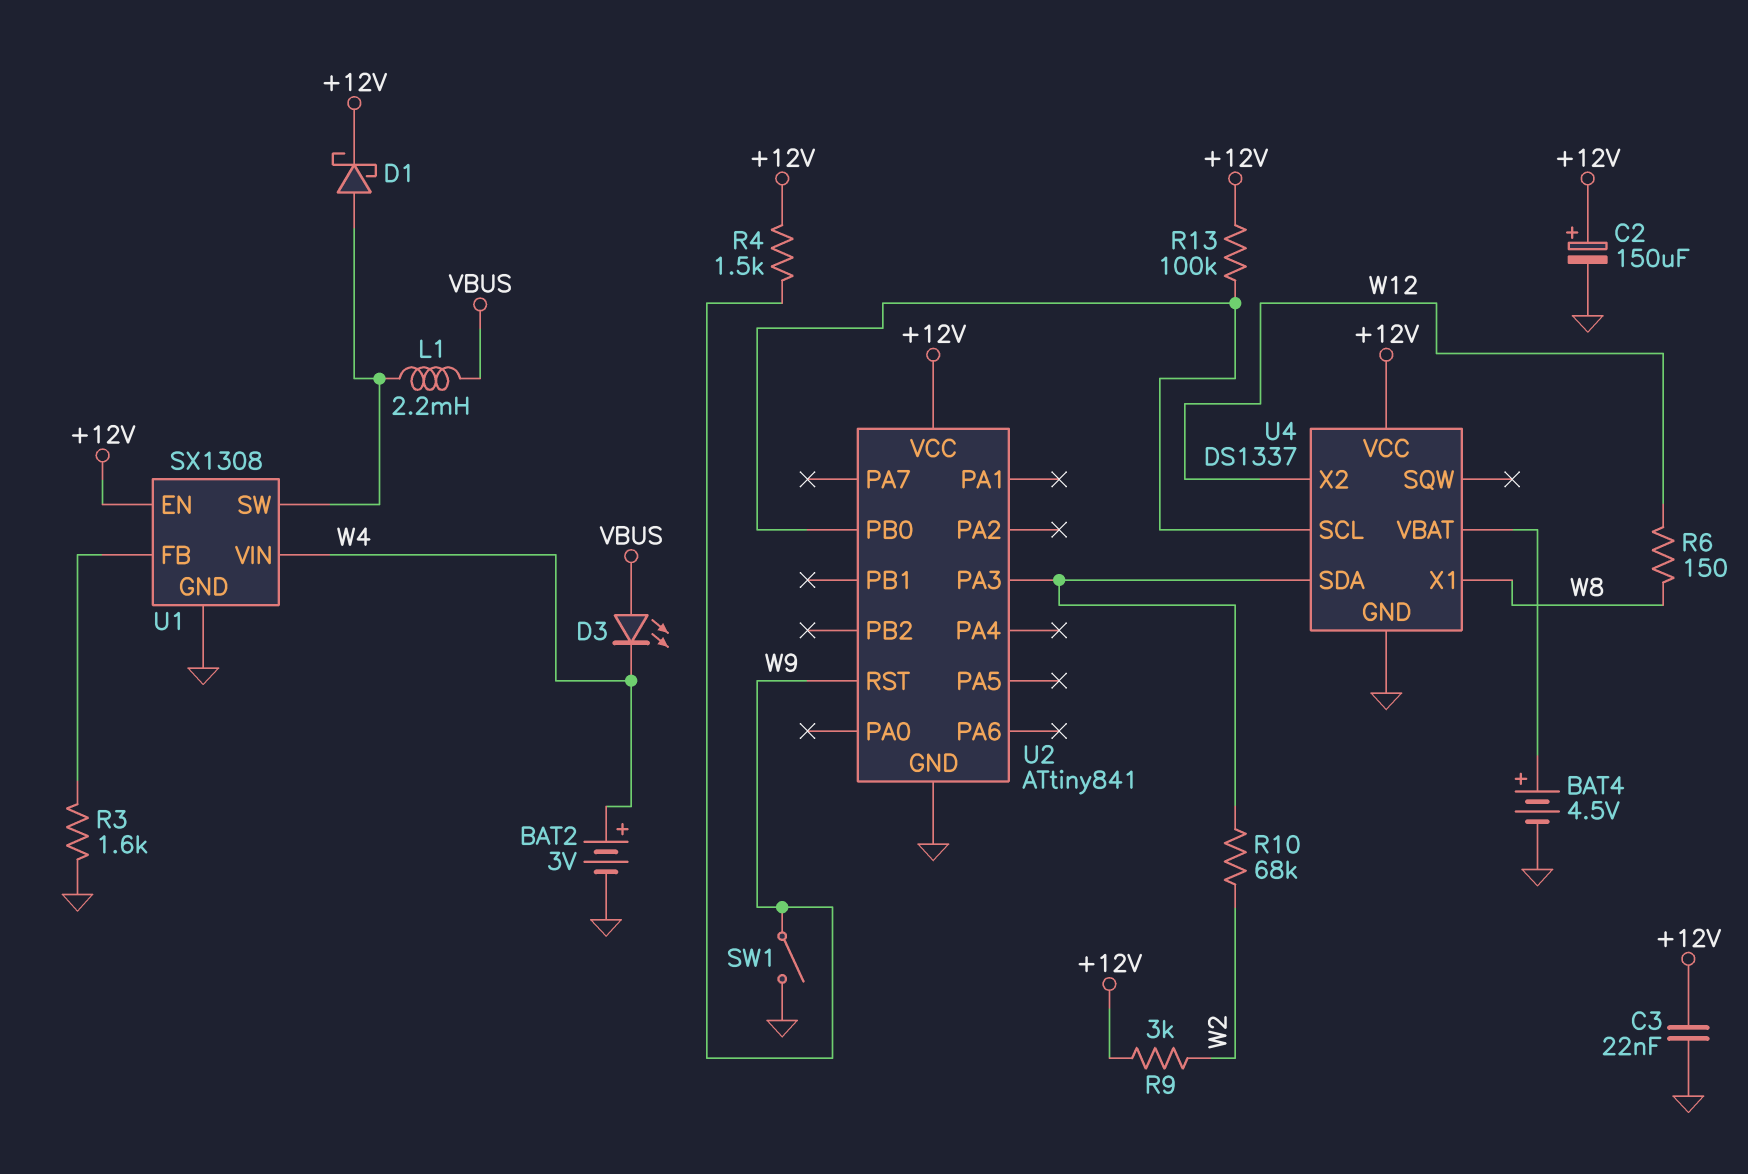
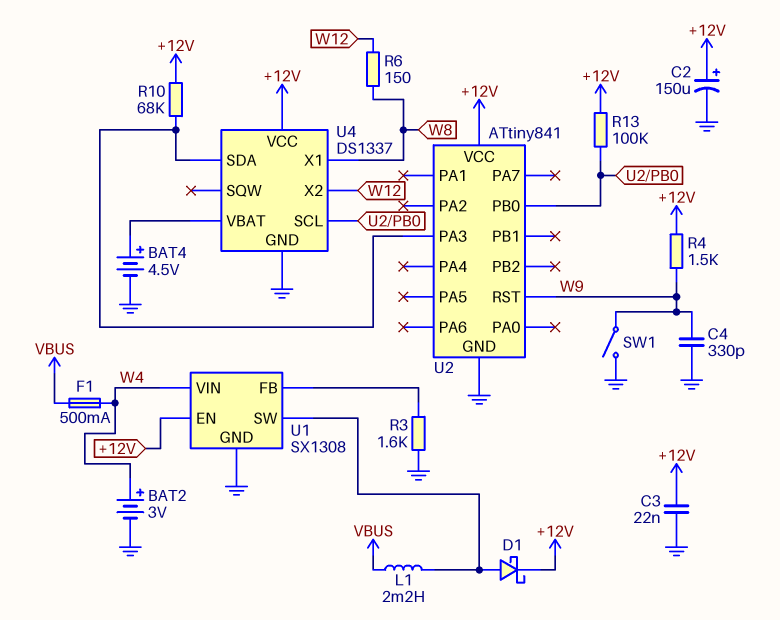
C4: none -> 330pF (GND, W9)
D3: LED (A VBUS, K W4) -> none
F1: none -> 500mA (VBUS, W4)
R9: 3k (+12V, W2) -> none
R10: 68k (U2/PA3, W2) -> 68k (+12V, U2/PA3)

